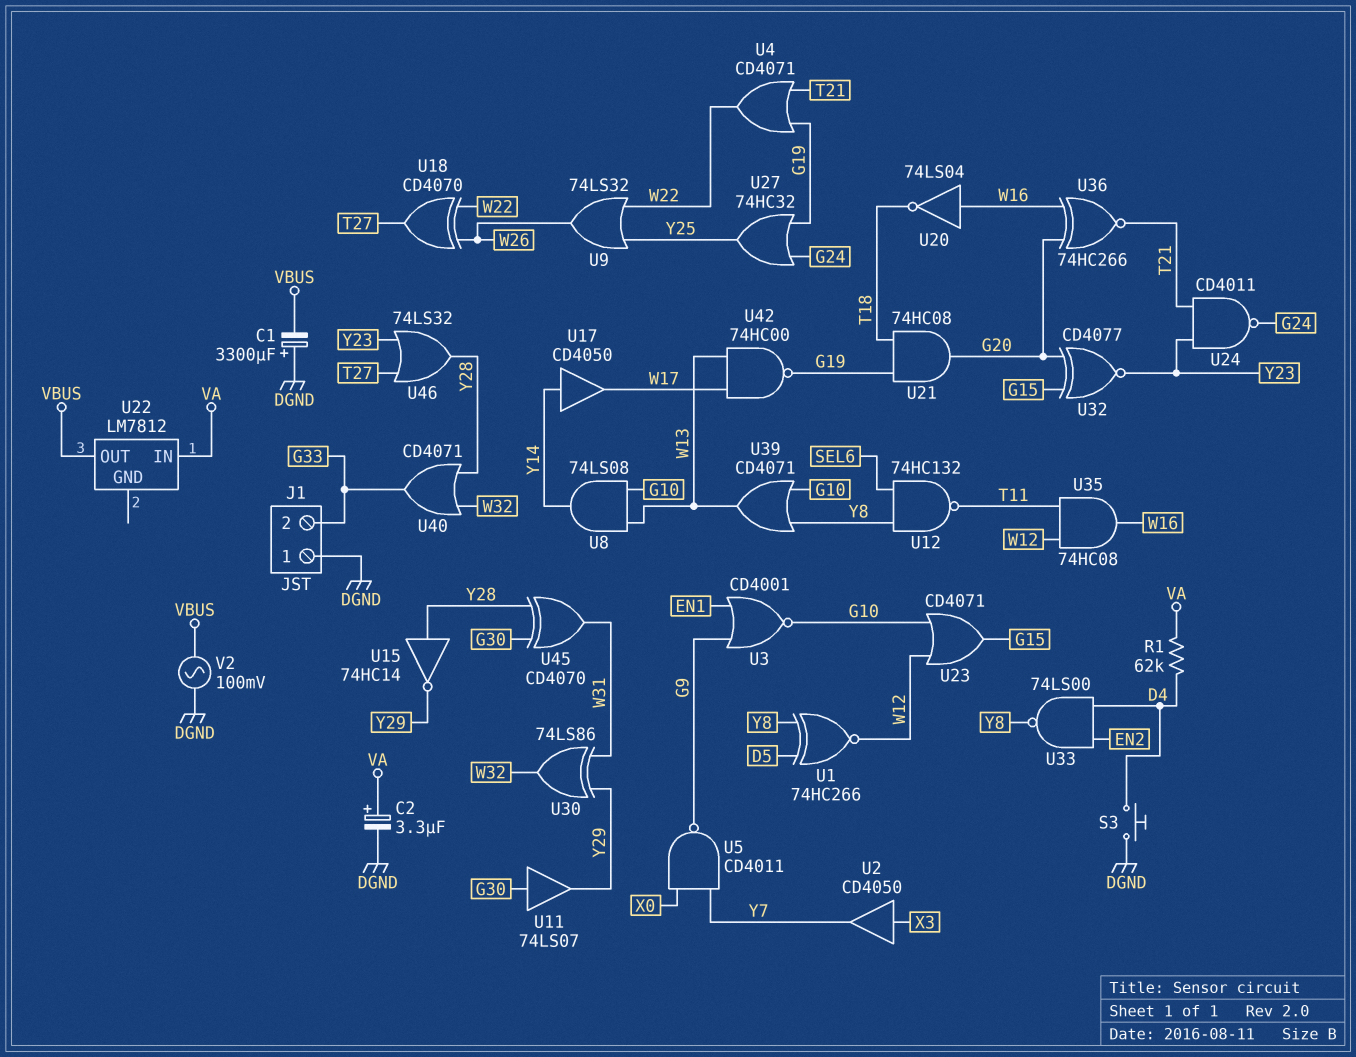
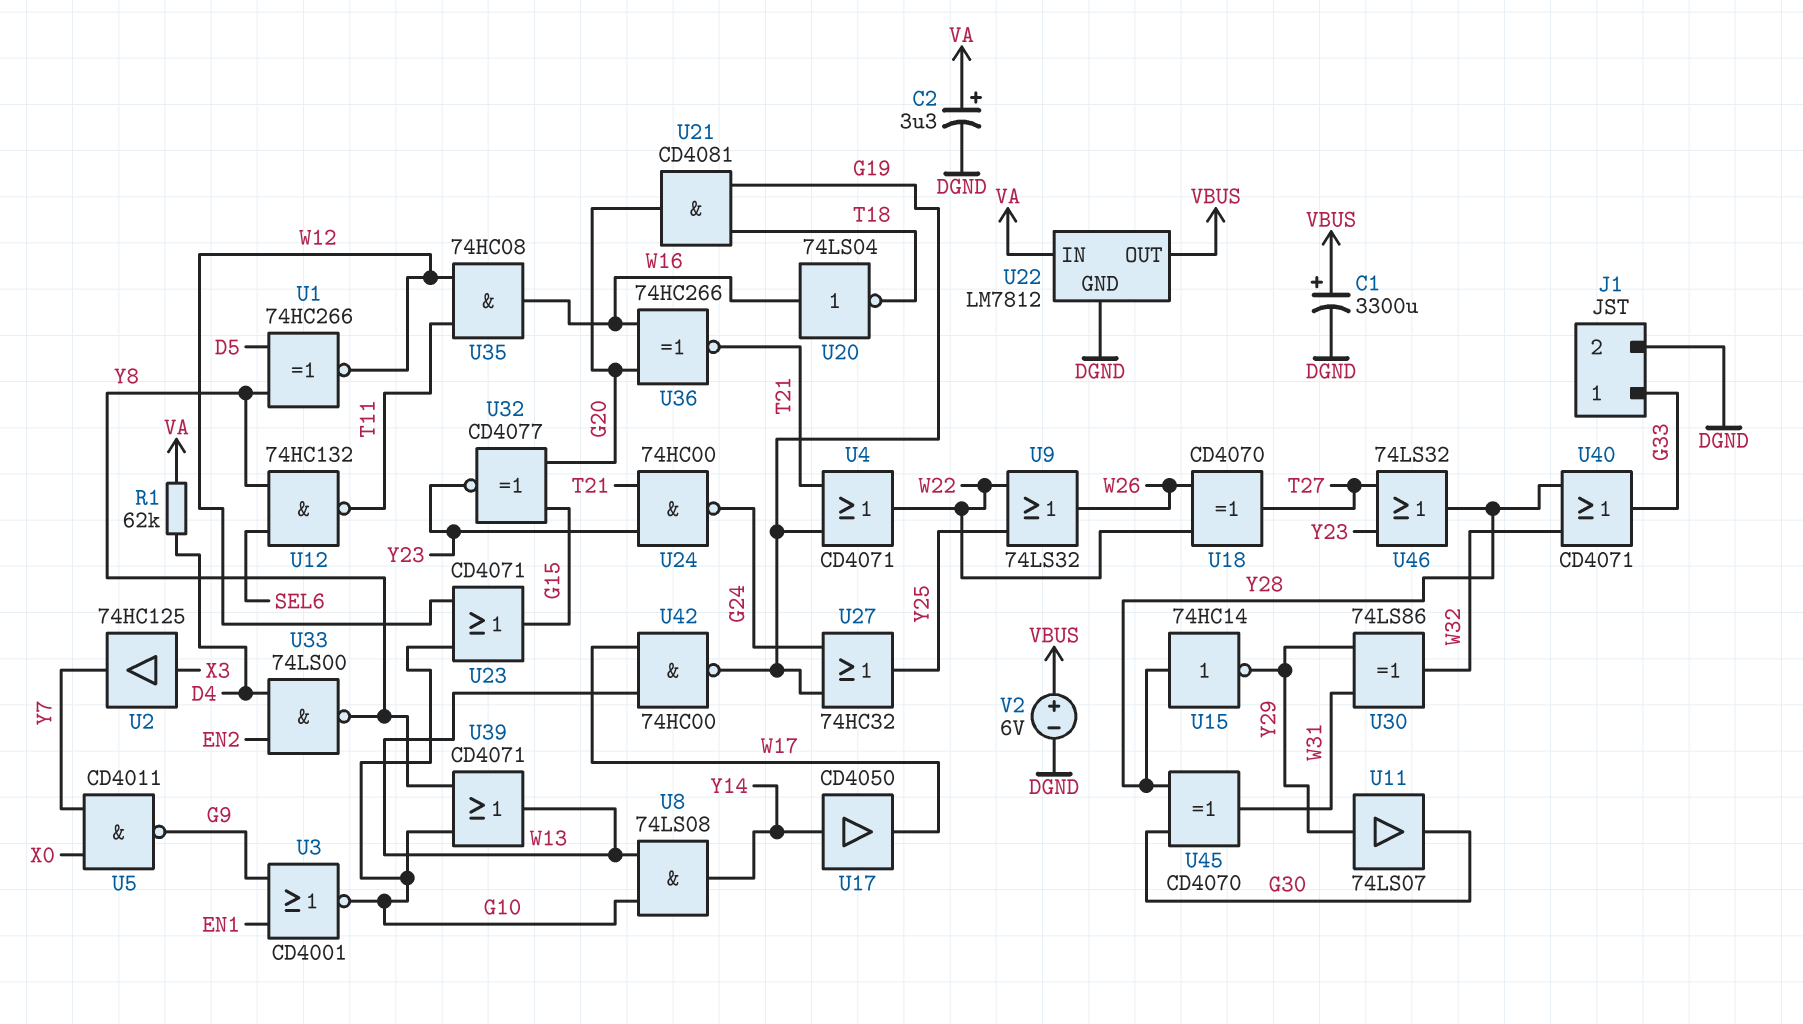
C1: 3300uF (plus DGND, minus VBUS) -> 3300uF (plus VBUS, minus DGND)
J1 pin 1: DGND -> G33
J1 pin 2: G33 -> DGND
S3: button (D4, DGND) -> none
U2: buffer CD4050 (in X3, out Y7) -> buffer 74HC125 (in X3, out Y7)
U11: buffer 74LS07 (in G30, out Y29) -> buffer 74LS07 (in Y29, out G30)
U21: AND 74HC08 (in G19, in T18, out G20) -> AND CD4081 (in G19, in T18, out G20)
U22 pin GND: none -> DGND
U24: NAND CD4011 (in T21, in Y23, out G24) -> NAND 74HC00 (in T21, in Y23, out G24)
V2: AC 100mV (DGND, VBUS) -> 6V (plus VBUS, minus DGND)

